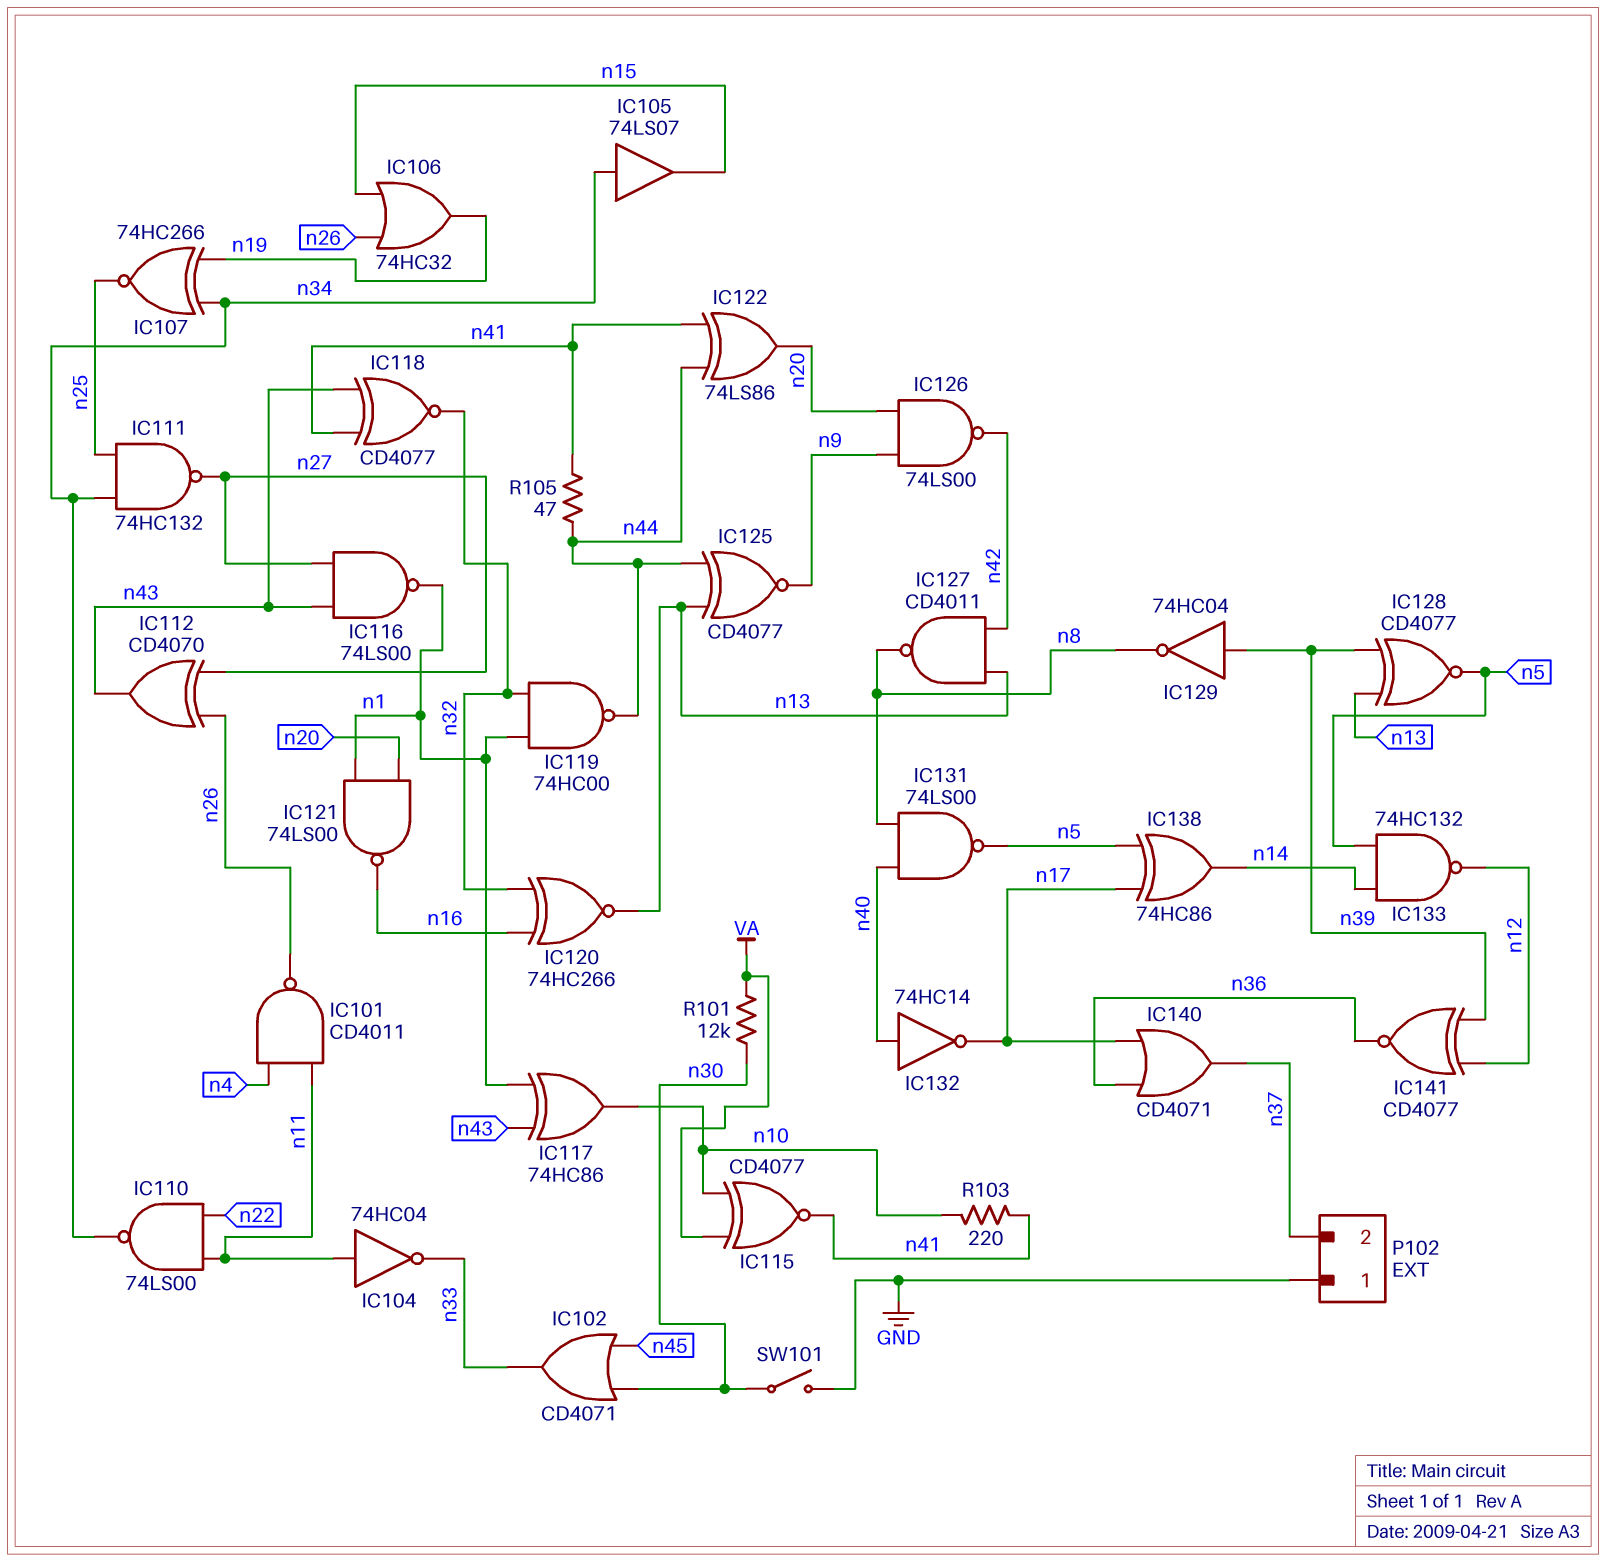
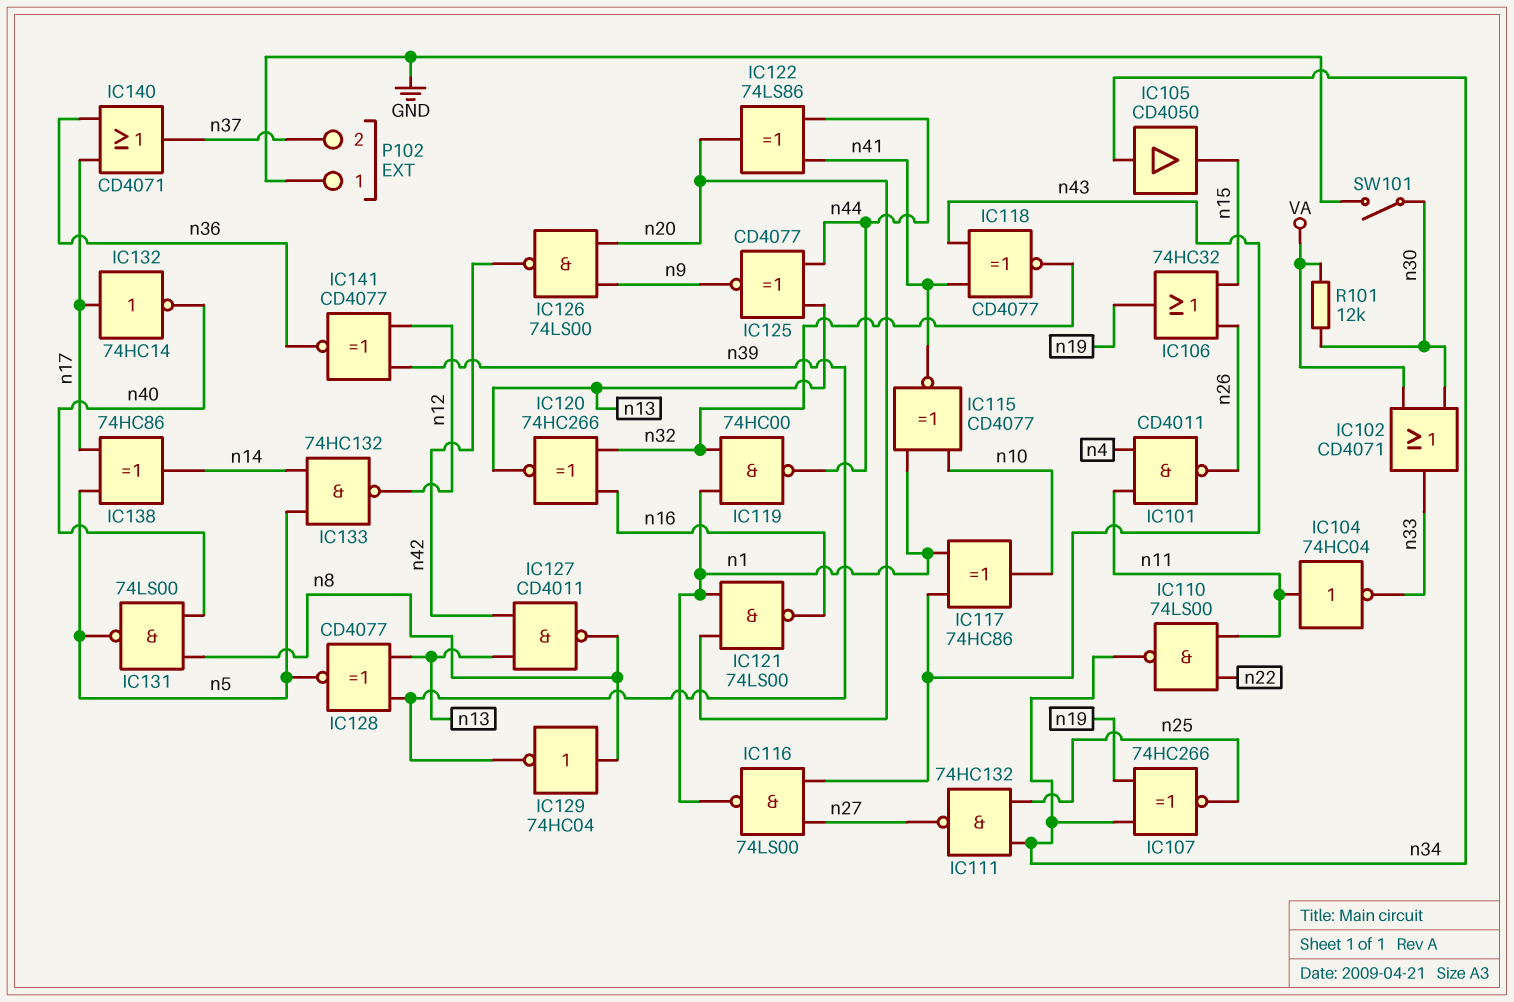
IC102: OR CD4071 (in n30, in n45, out n33) -> OR CD4071 (in VA, in n30, out n33)
IC105: buffer 74LS07 (in n34, out n15) -> buffer CD4050 (in n34, out n15)
IC112: XOR CD4070 (in n26, in n27, out n43) -> none
IC115: XNOR CD4077 (in VA, in n10, out n41) -> XNOR CD4077 (in n1, in n10, out n41)
IC129: NOT 74HC04 (in n39, out n8) -> NOT 74HC04 (in n8, out n39)
IC132: NOT 74HC14 (in n40, out n17) -> NOT 74HC14 (in n17, out n40)
R103: 220 (n10, n41) -> none
R105: 47 (n41, n44) -> none

